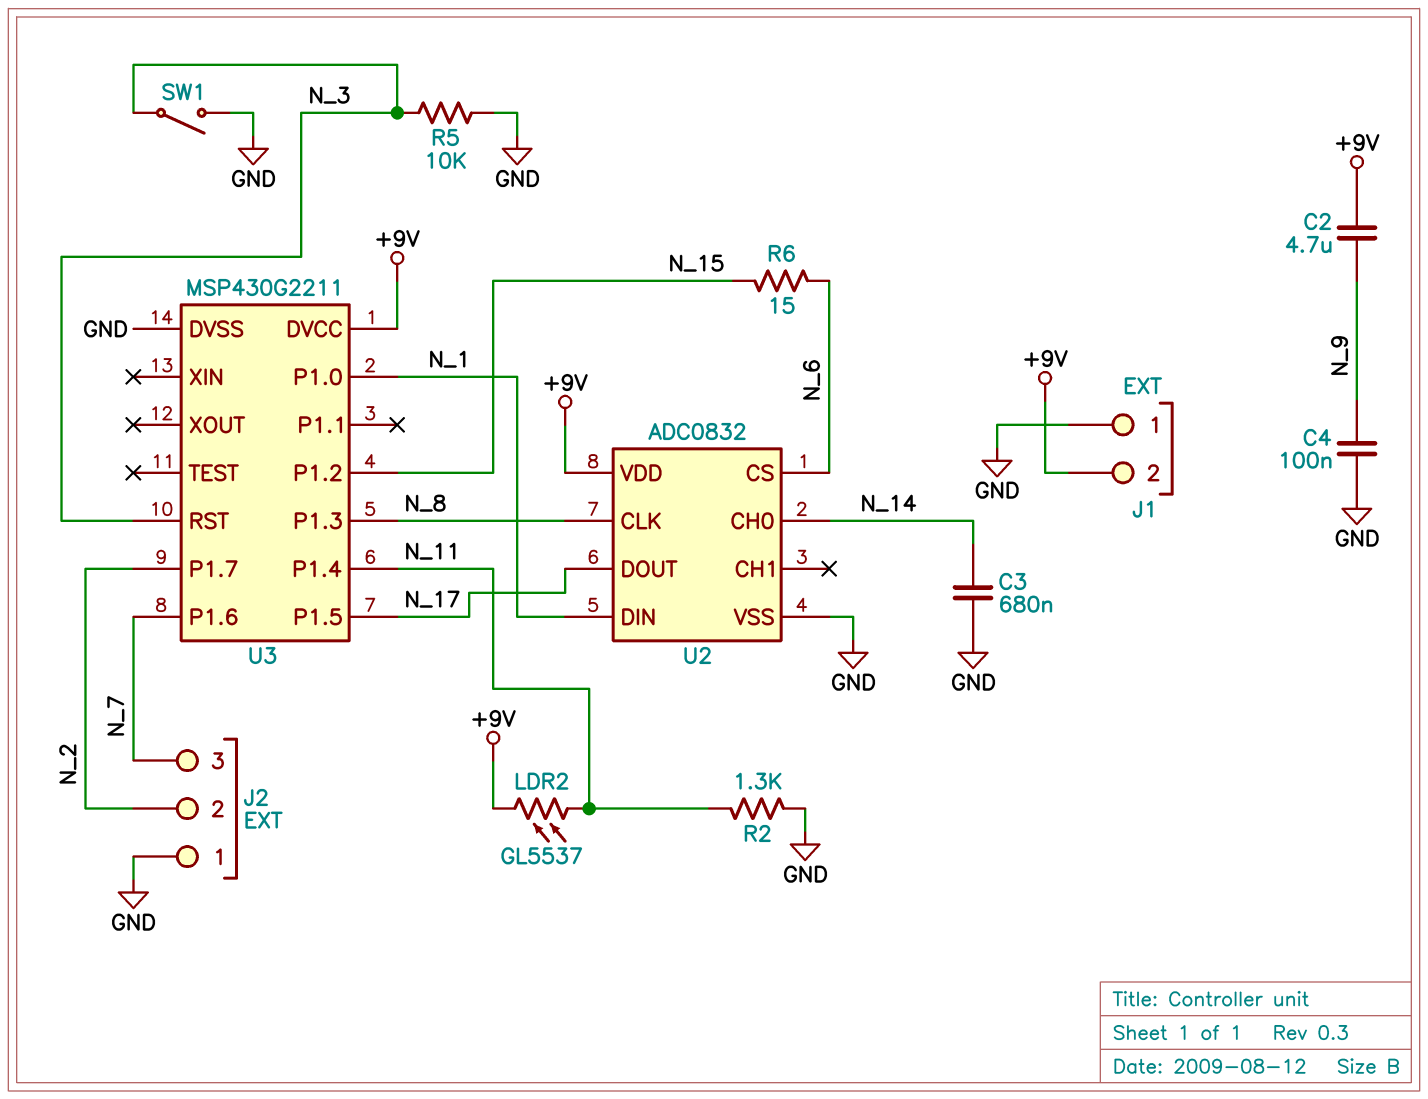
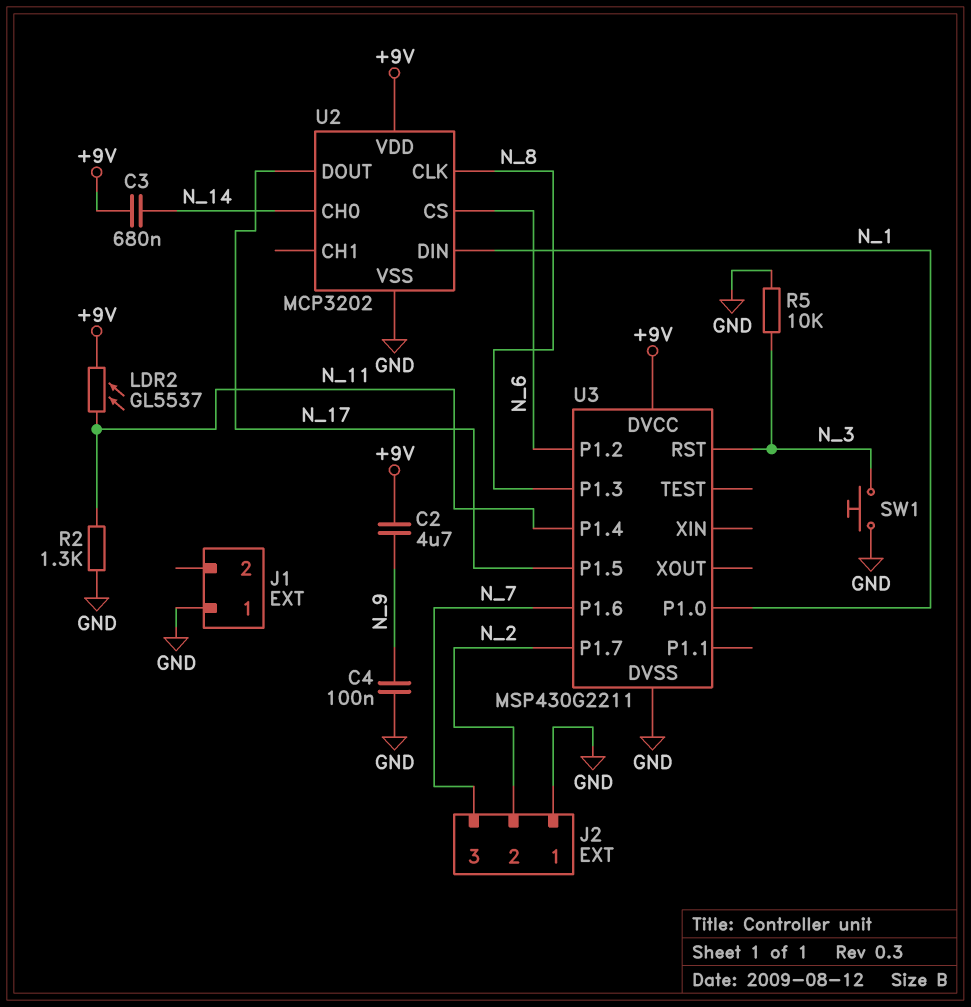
C3: 680nF (GND, N_14) -> 680nF (+9V, N_14)
J1 pin 2: +9V -> none
R6: 15 (N_6, N_15) -> none
SW1: switch (GND, N_3) -> button (GND, N_3)
U2: ADC0832 -> MCP3202
U3 pin P1.2: N_15 -> N_6

